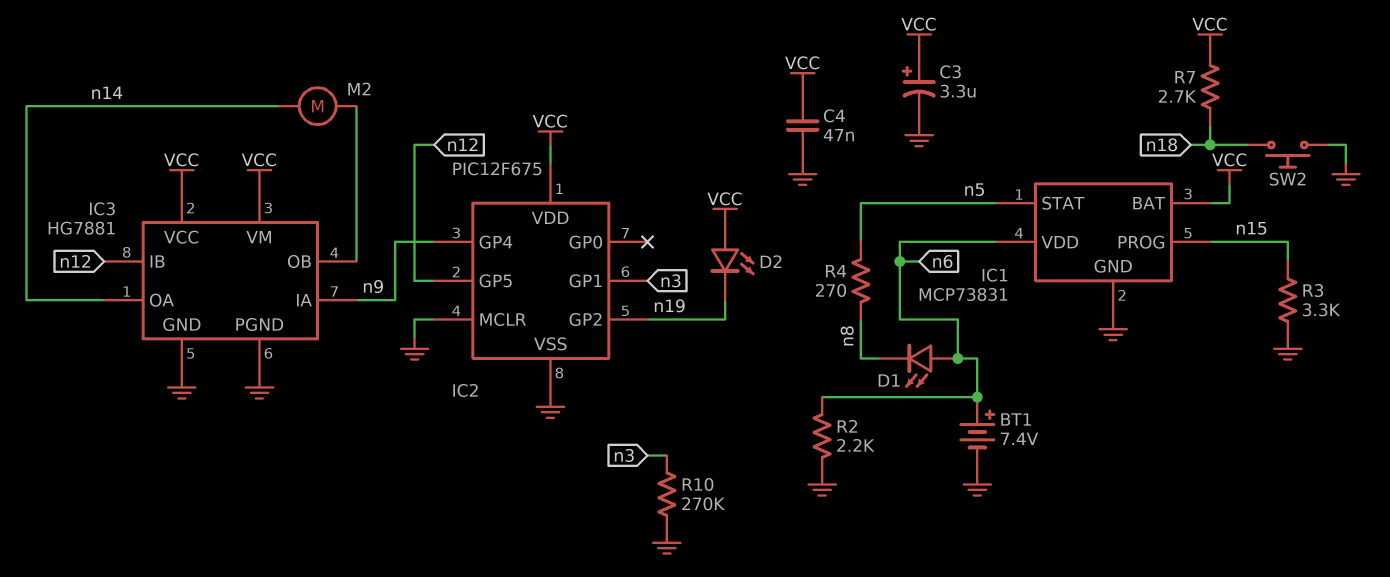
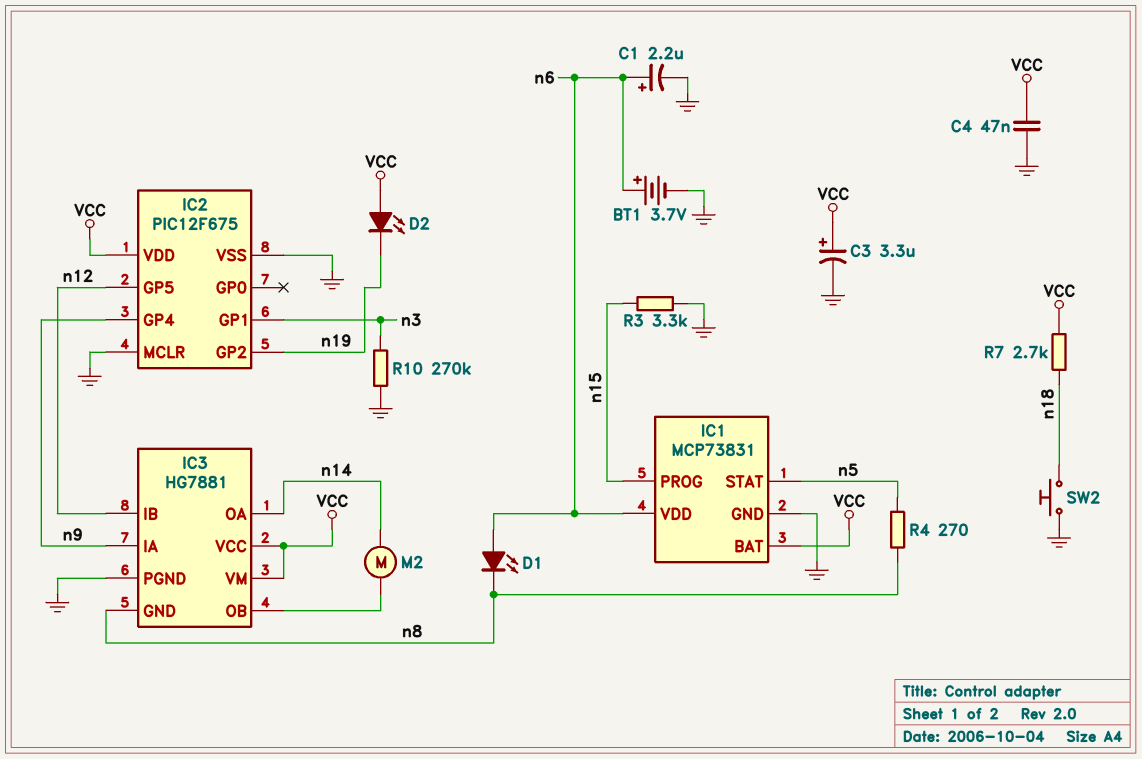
BT1: 7.4V (plus n6, minus GND) -> 3.7V (plus n6, minus GND)
C1: none -> 2.2uF (plus n6, minus GND)
IC3 pin GND: GND -> n8
R2: 2.2k (GND, n6) -> none

